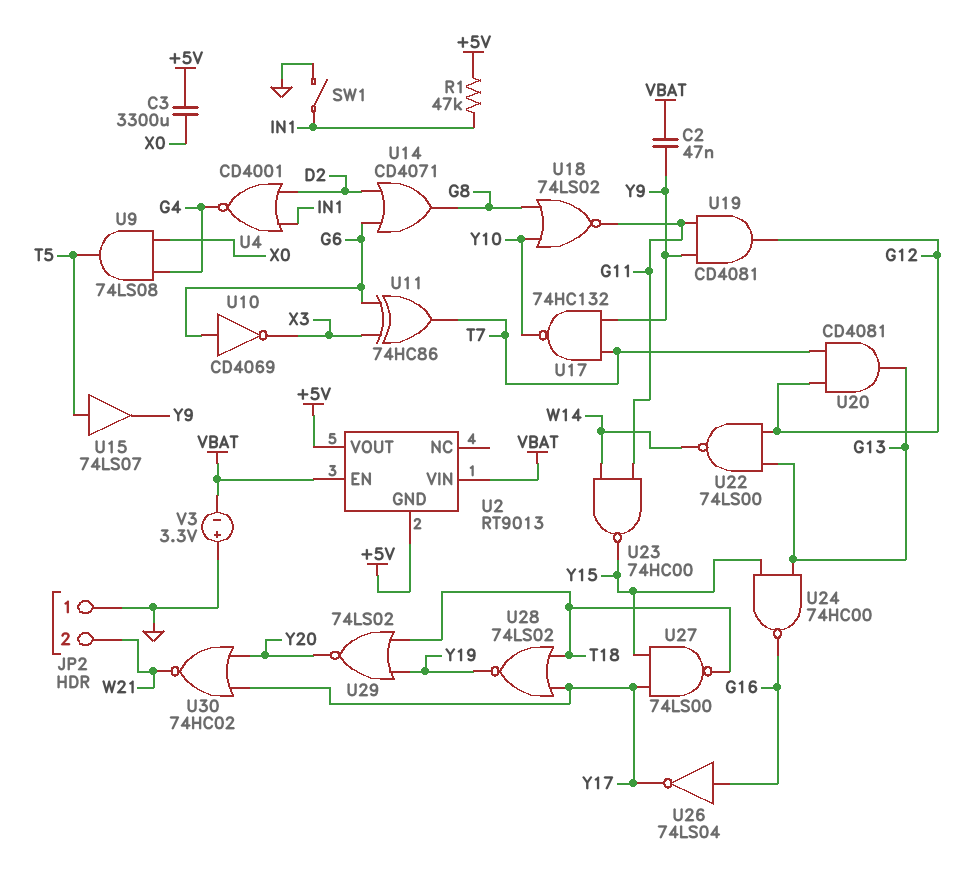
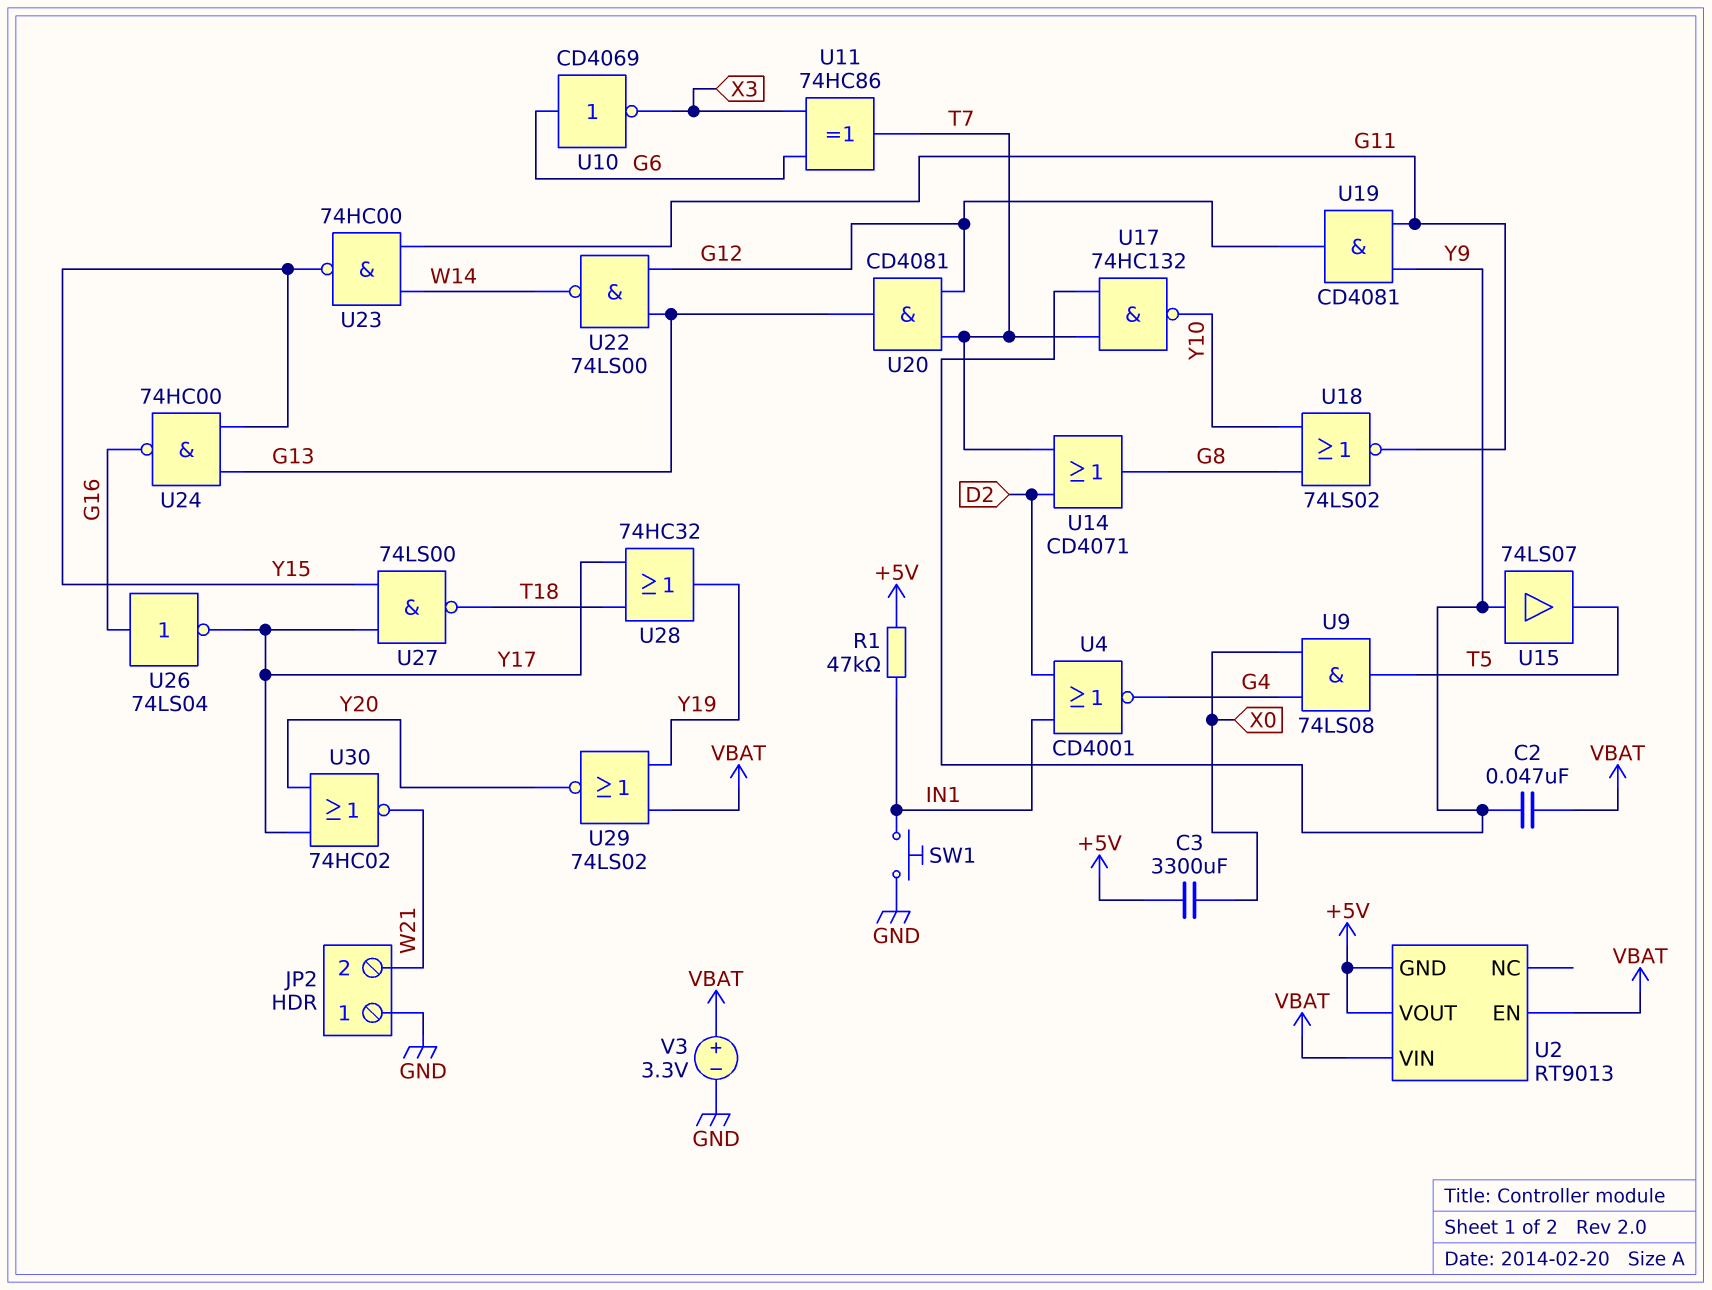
SW1: switch (GND, IN1) -> button (GND, IN1)
U14: OR CD4071 (in D2, in G6, out G8) -> OR CD4071 (in D2, in T7, out G8)
U15: buffer 74LS07 (in T5, out Y9) -> buffer 74LS07 (in Y9, out T5)
U28: NOR 74LS02 (in T18, in Y17, out Y19) -> OR 74HC32 (in T18, in Y17, out Y19)
U29: NOR 74LS02 (in T18, in Y19, out Y20) -> NOR 74LS02 (in VBAT, in Y19, out Y20)
V3: 3.3V (plus GND, minus VBAT) -> 3.3V (plus VBAT, minus GND)

